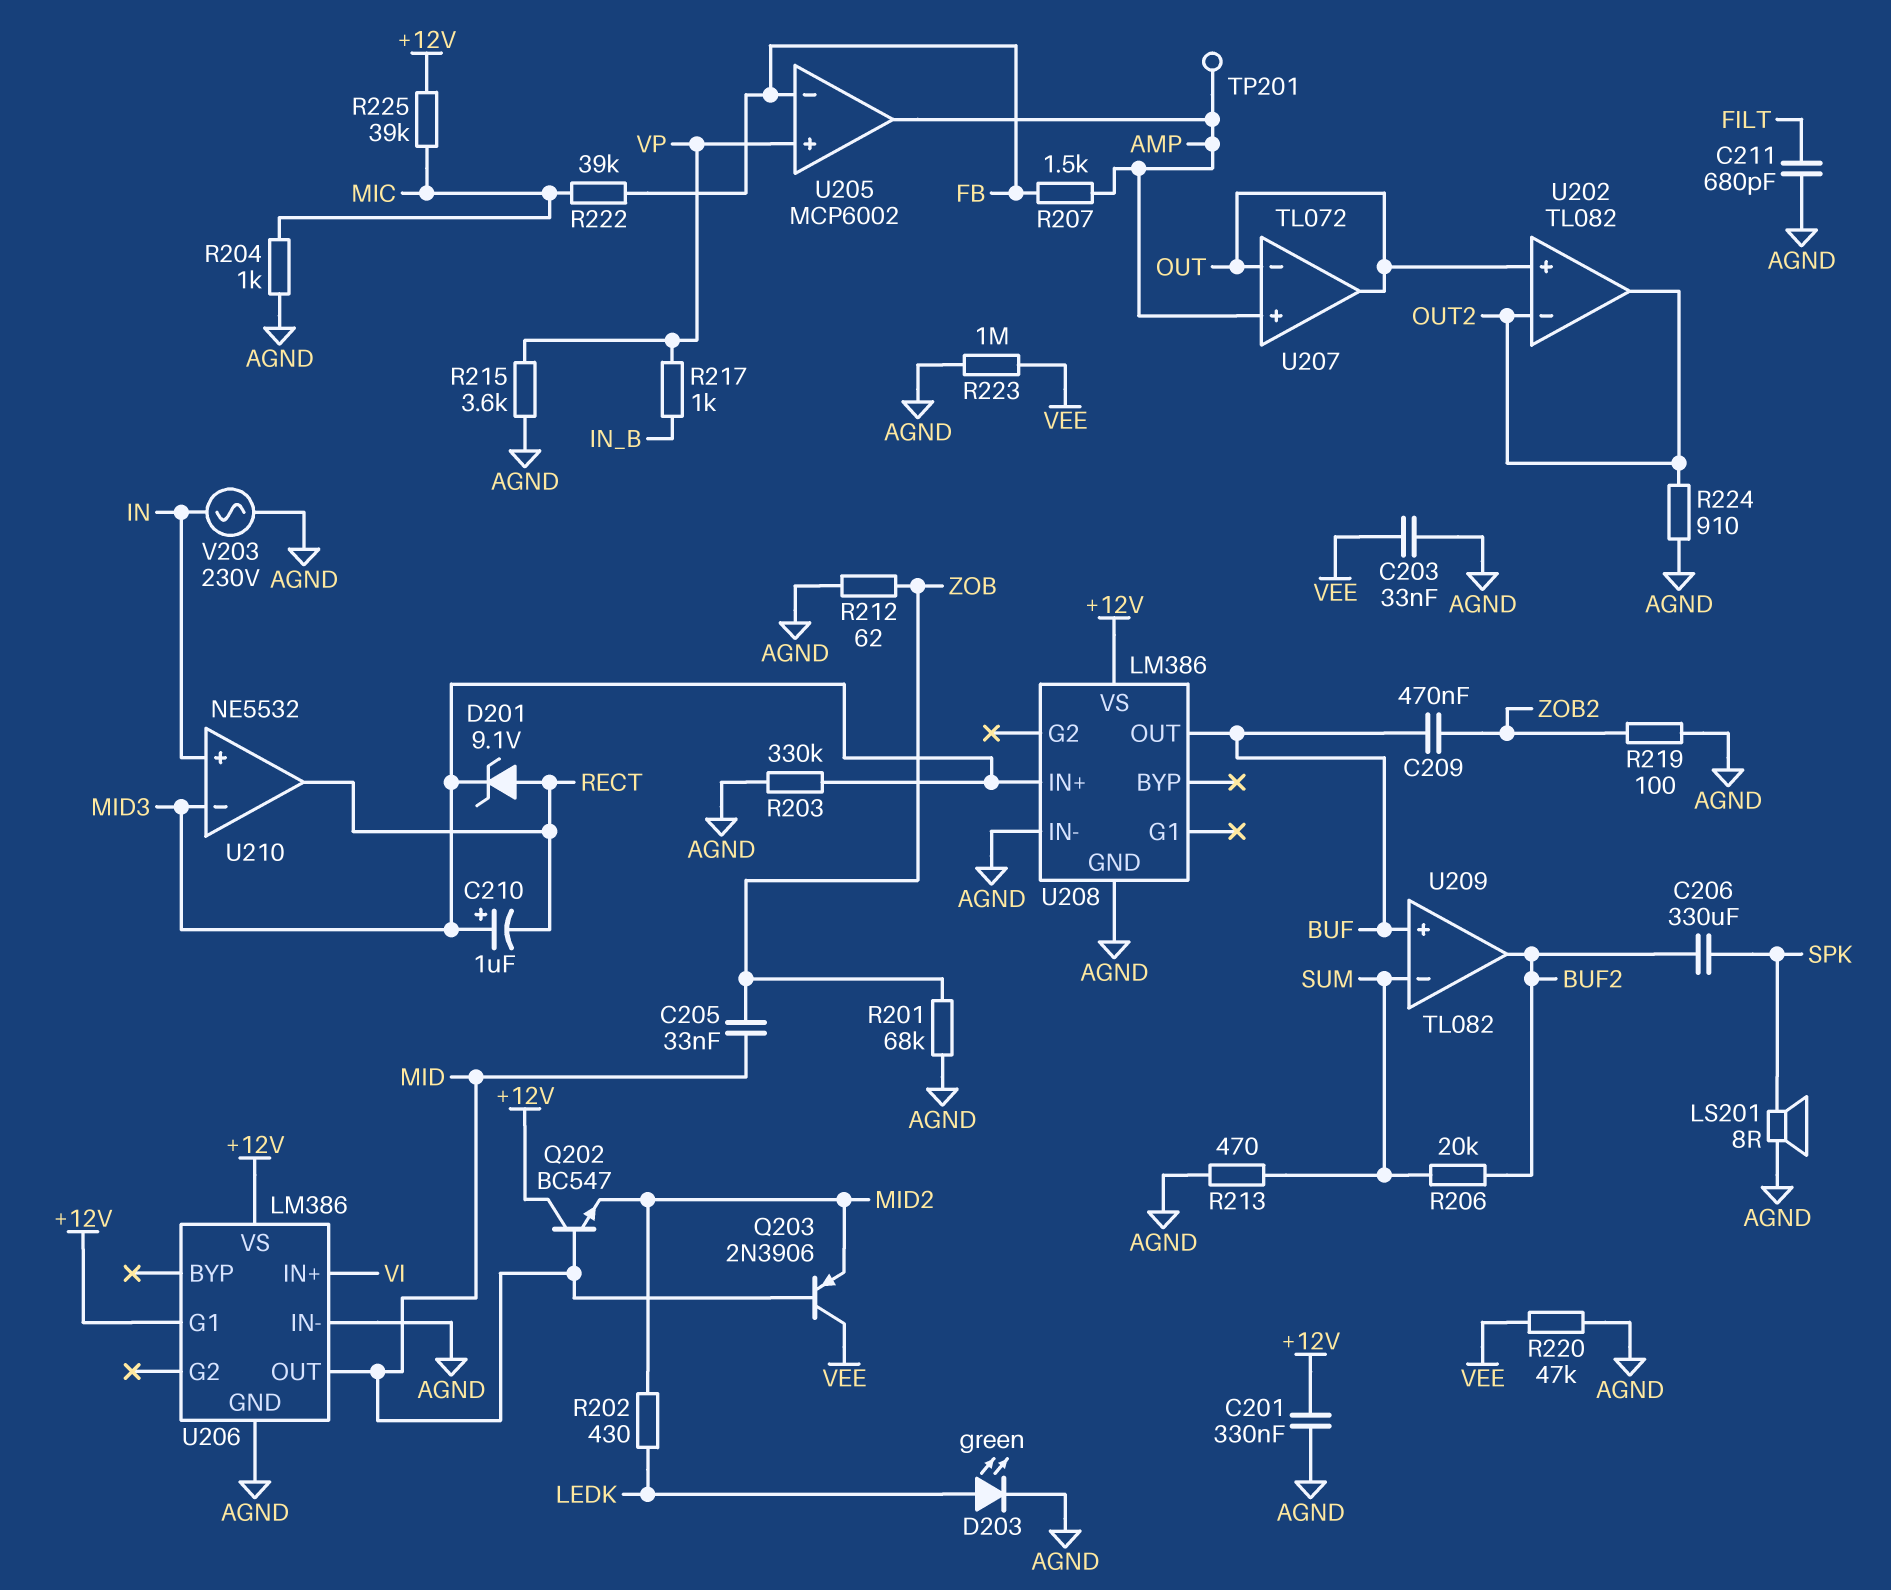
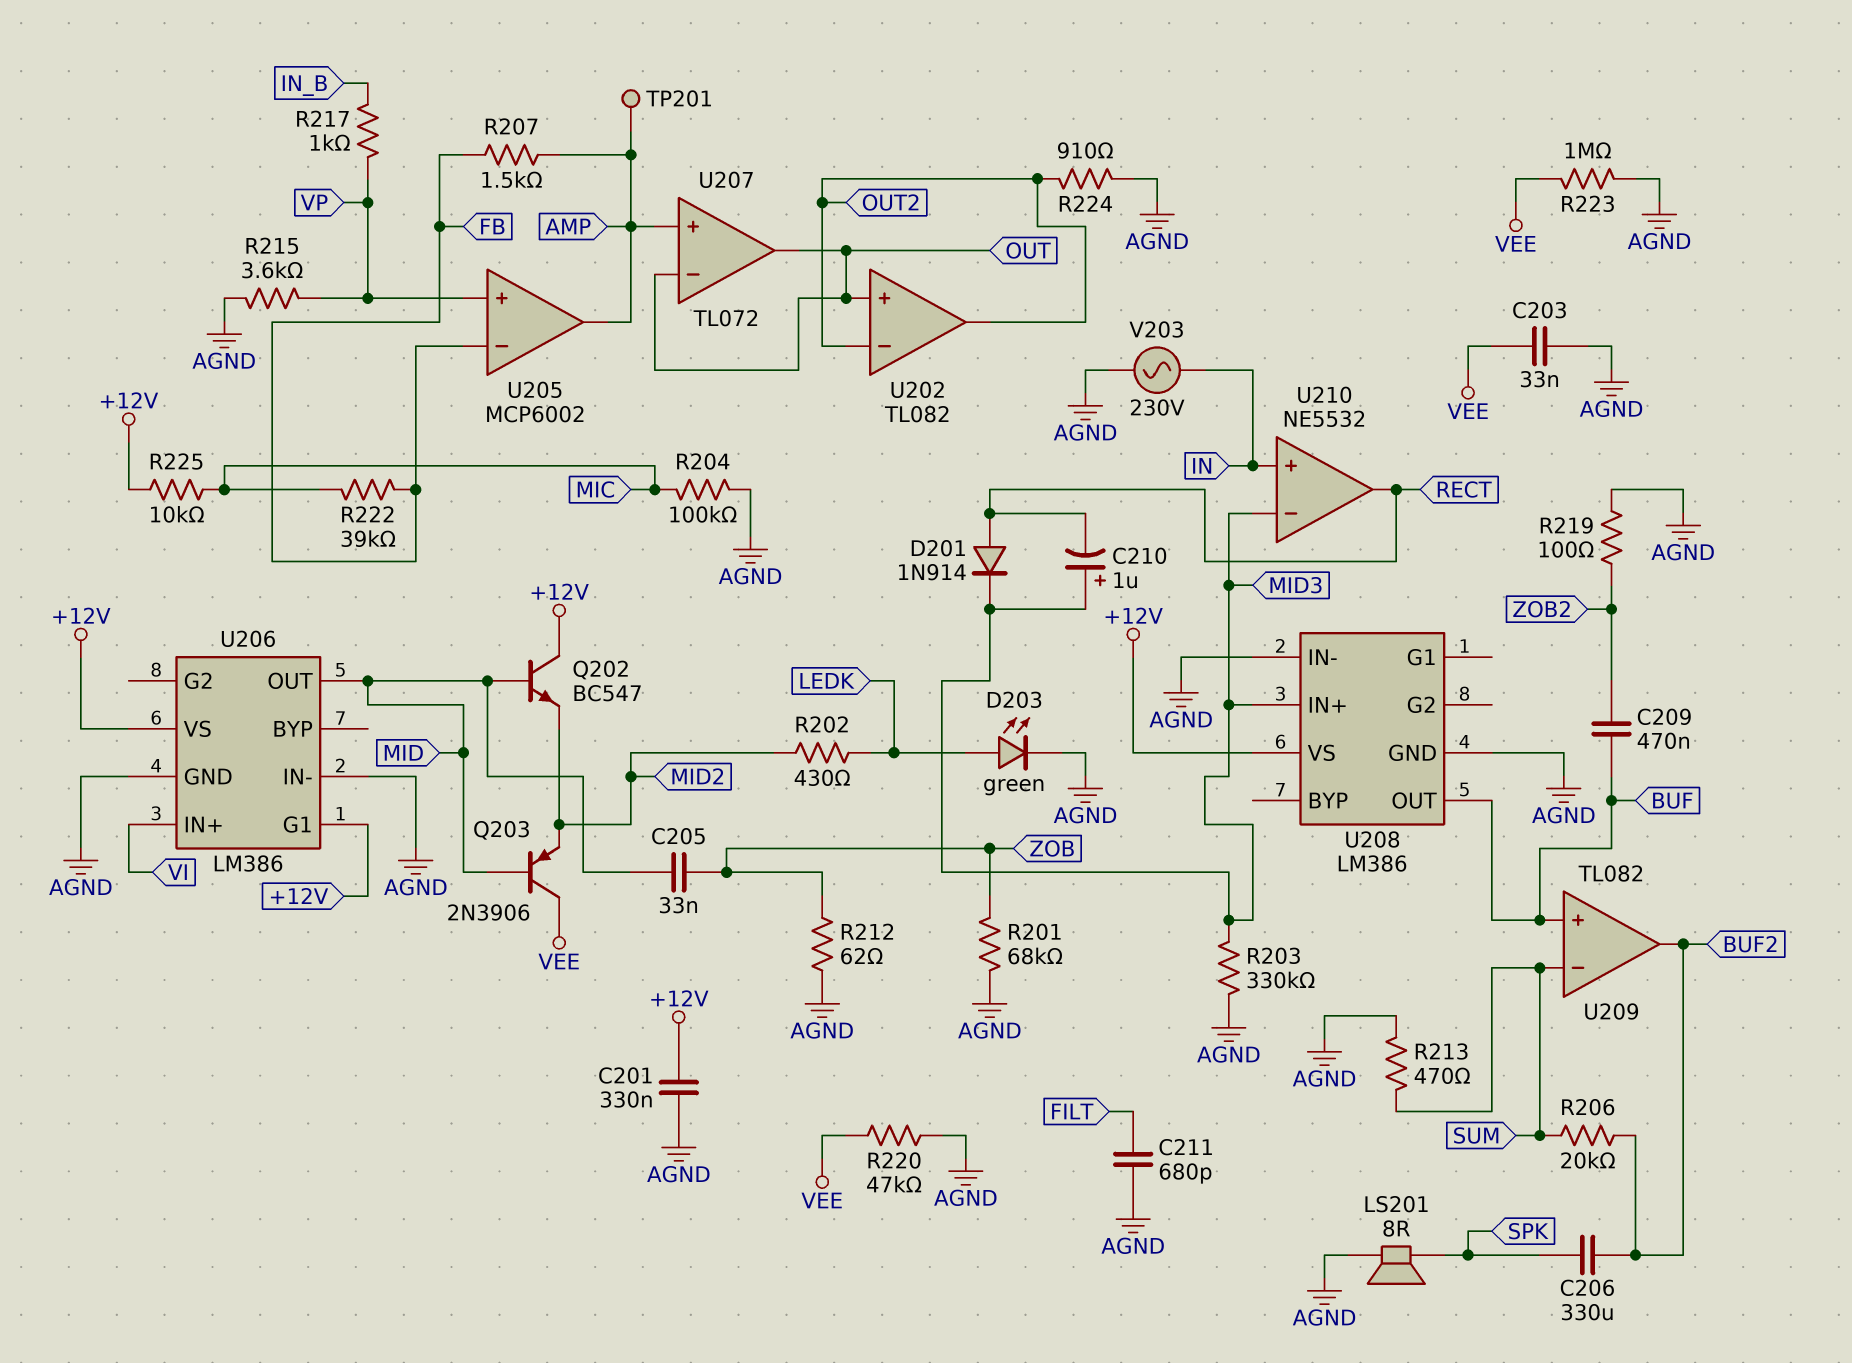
D201: zener 9.1V (A RECT, K MID3) -> diode 1N914 (A RECT, K MID3)
R204: 1k (AGND, MIC) -> 100k (AGND, MIC)
R225: 39k (+12V, MIC) -> 10k (+12V, MIC)

